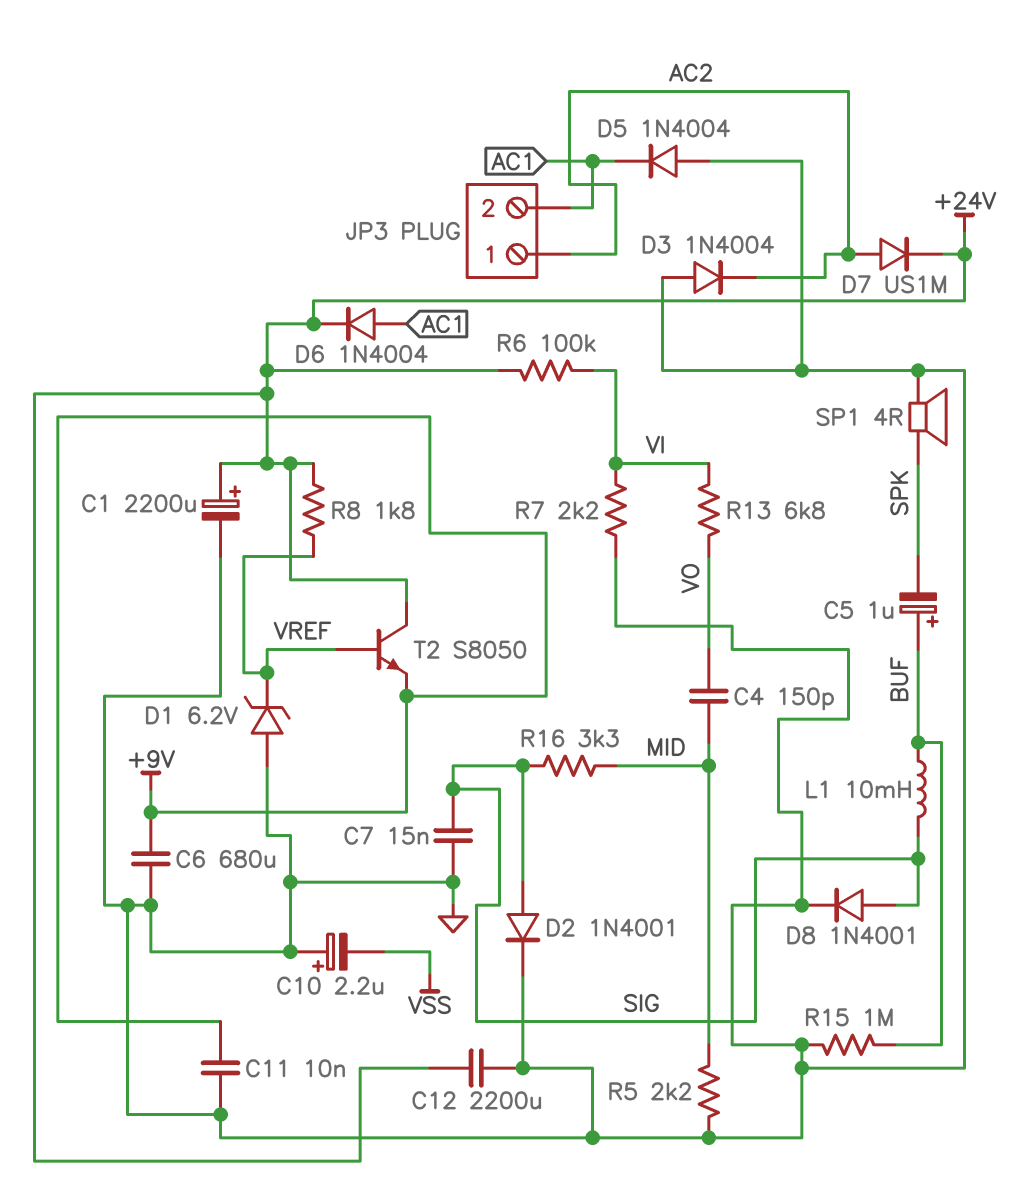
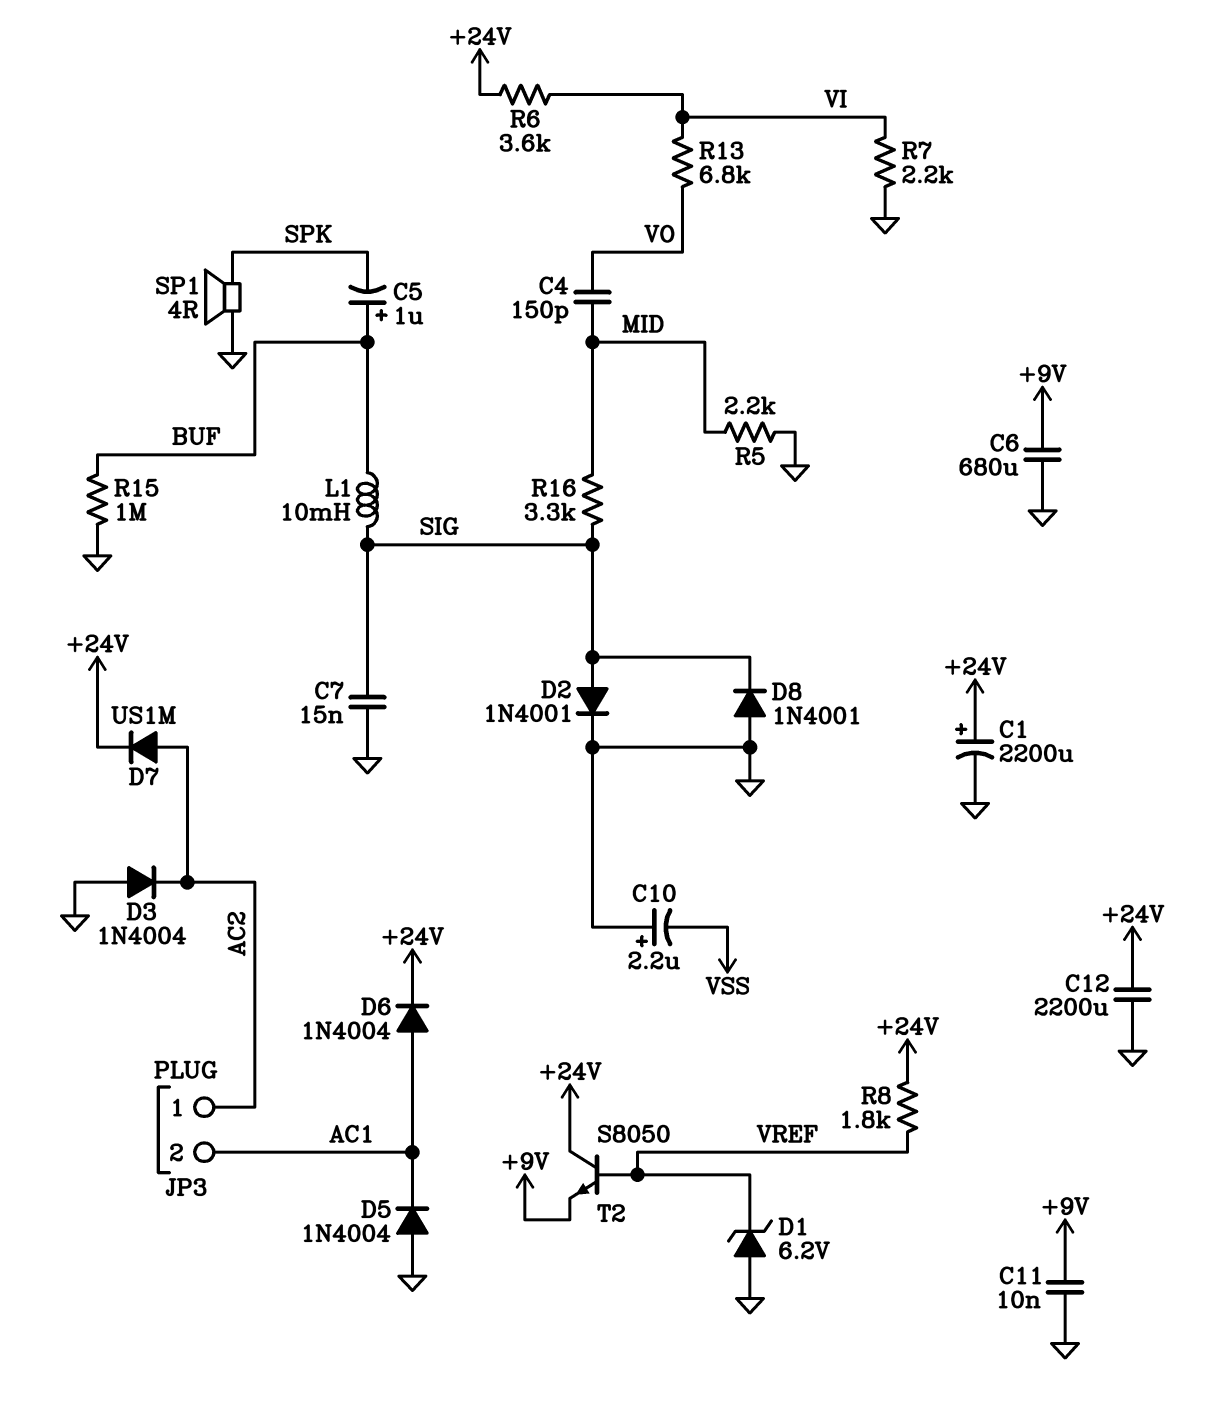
D8: diode 1N4001 (A SIG, K GND) -> diode 1N4001 (A GND, K SIG)
R6: 100k (+24V, VI) -> 3.6k (+24V, VI)

